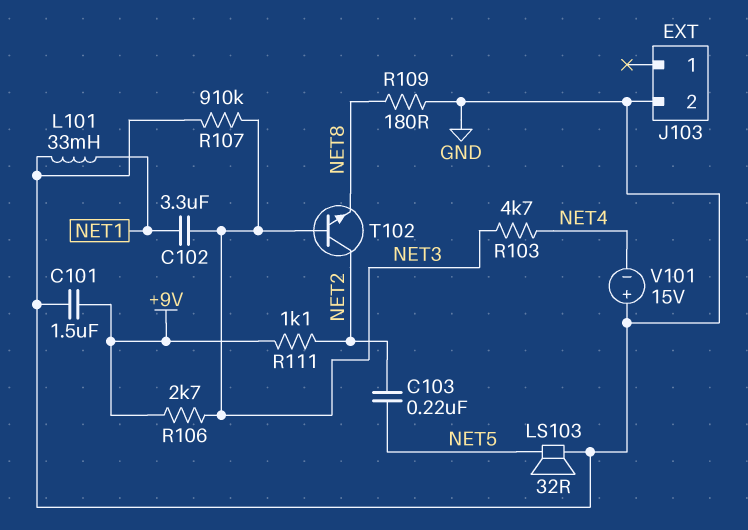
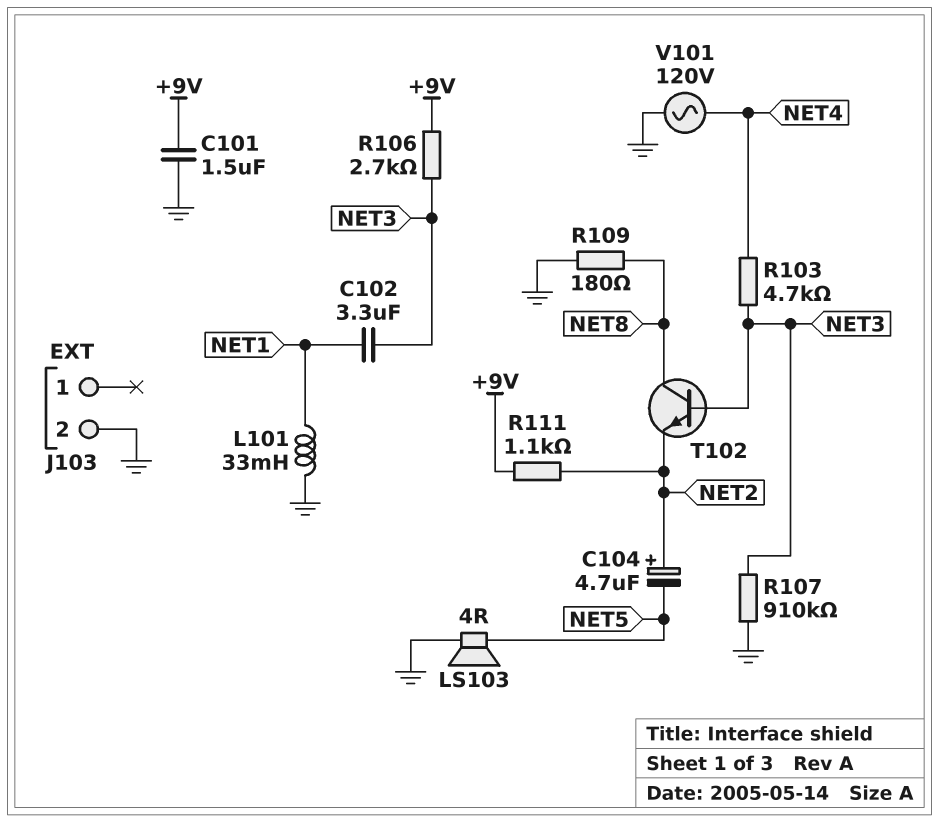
C103: 220nF (NET2, NET5) -> none
C104: none -> 4.7uF (plus NET2, minus NET5)
LS103: speaker 32R (GND, NET5) -> speaker 4R (GND, NET5)
T102: NPN (B NET3, C NET2, E NET8) -> NPN (B NET3, C NET8, E NET2)
V101: 15V (plus GND, minus NET4) -> AC 120V (GND, NET4)

